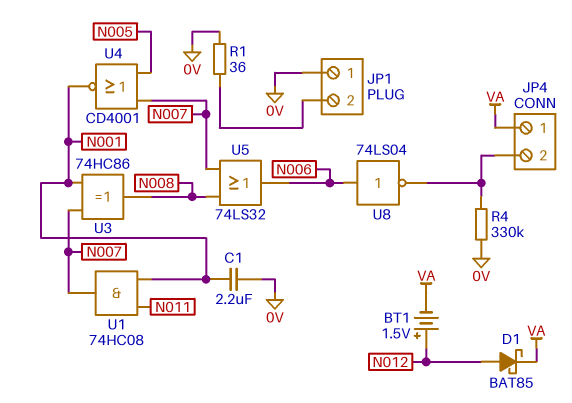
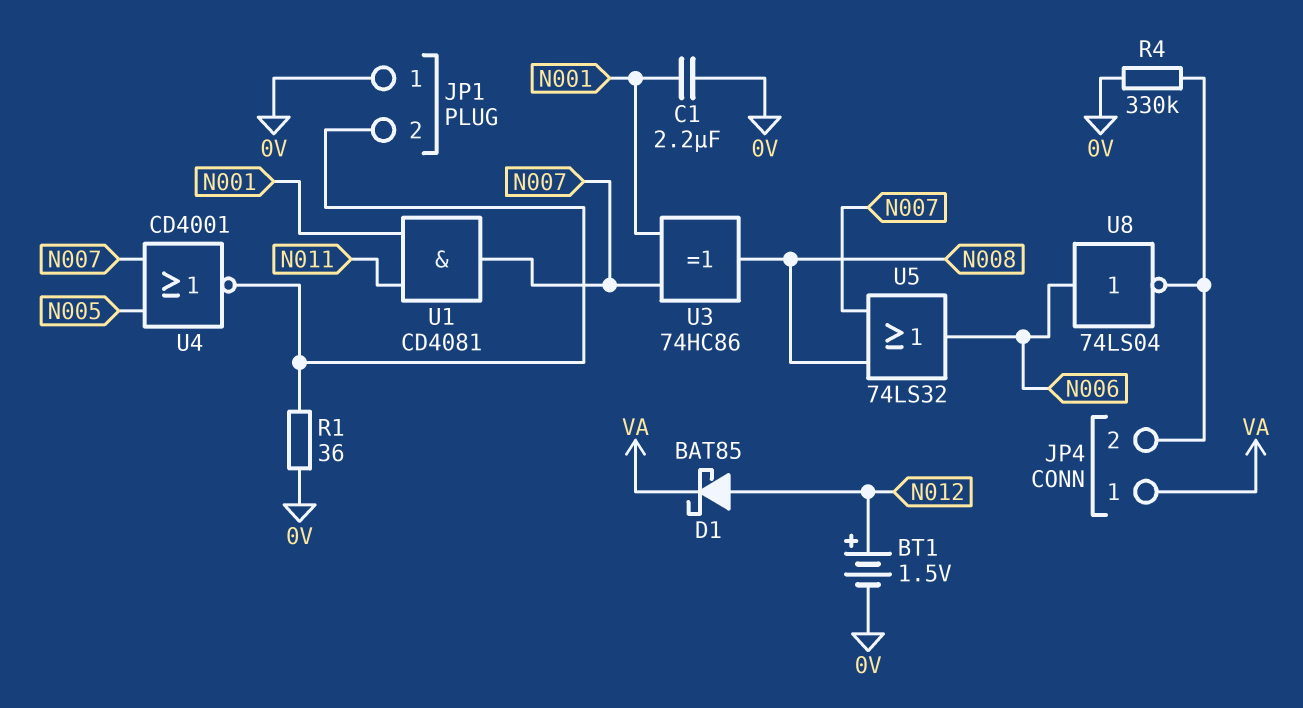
BT1: 1.5V (plus N012, minus VA) -> 1.5V (plus N012, minus 0V)
U1: AND 74HC08 (in N001, in N011, out N007) -> AND CD4081 (in N001, in N011, out N007)
U4: NOR CD4001 (in N005, in N007, out N001) -> NOR CD4001 (in N005, in N007, out JP1/2)

